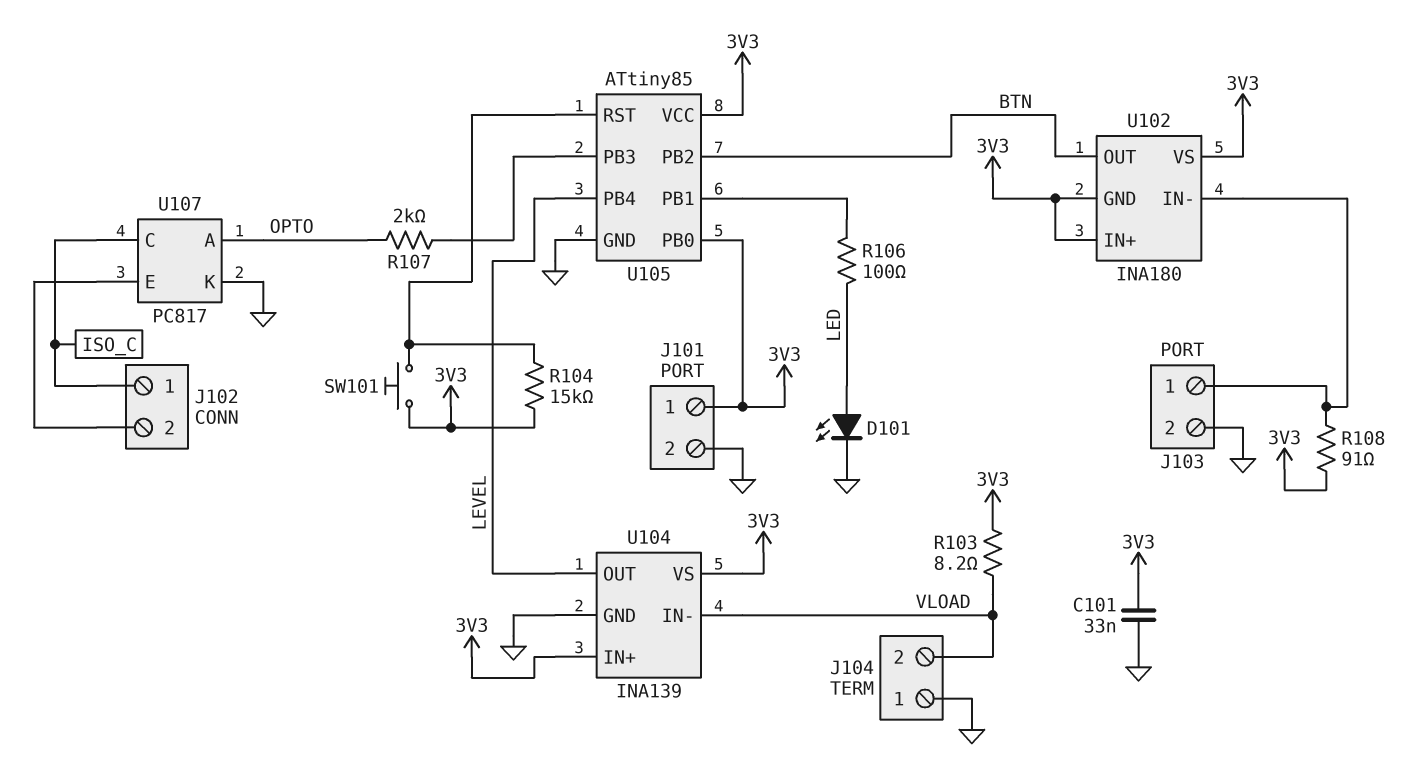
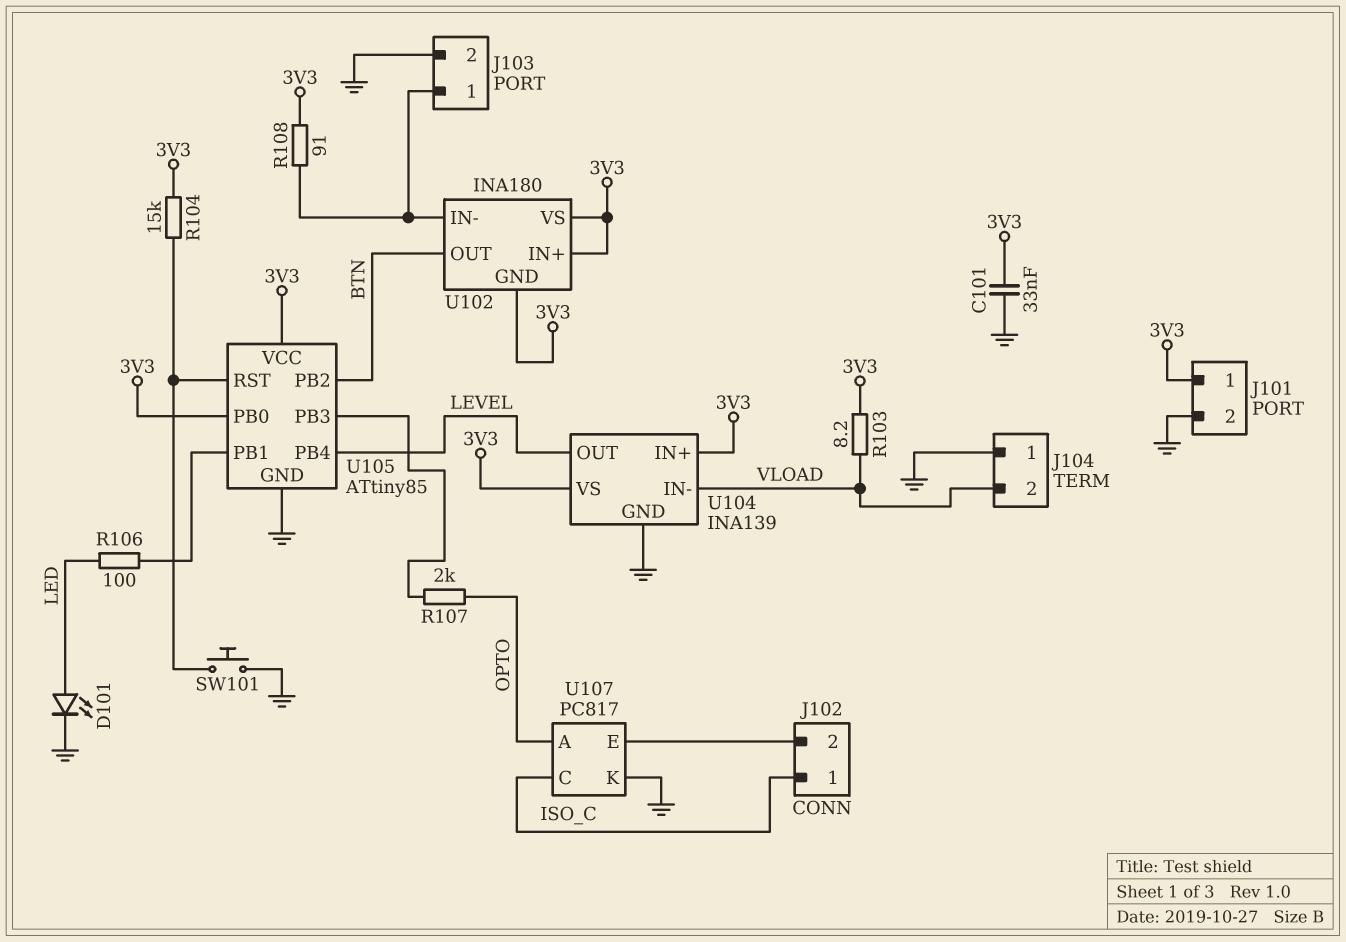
SW101: button (3V3, U105/RST) -> button (GND, U105/RST)

